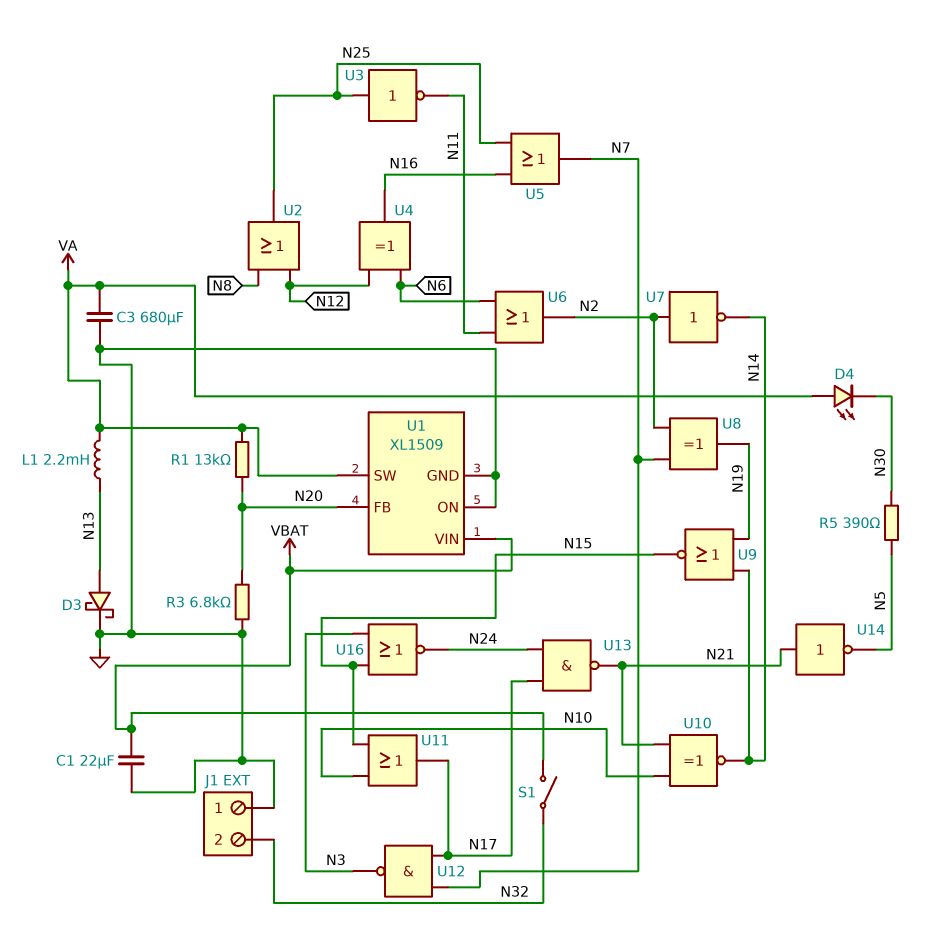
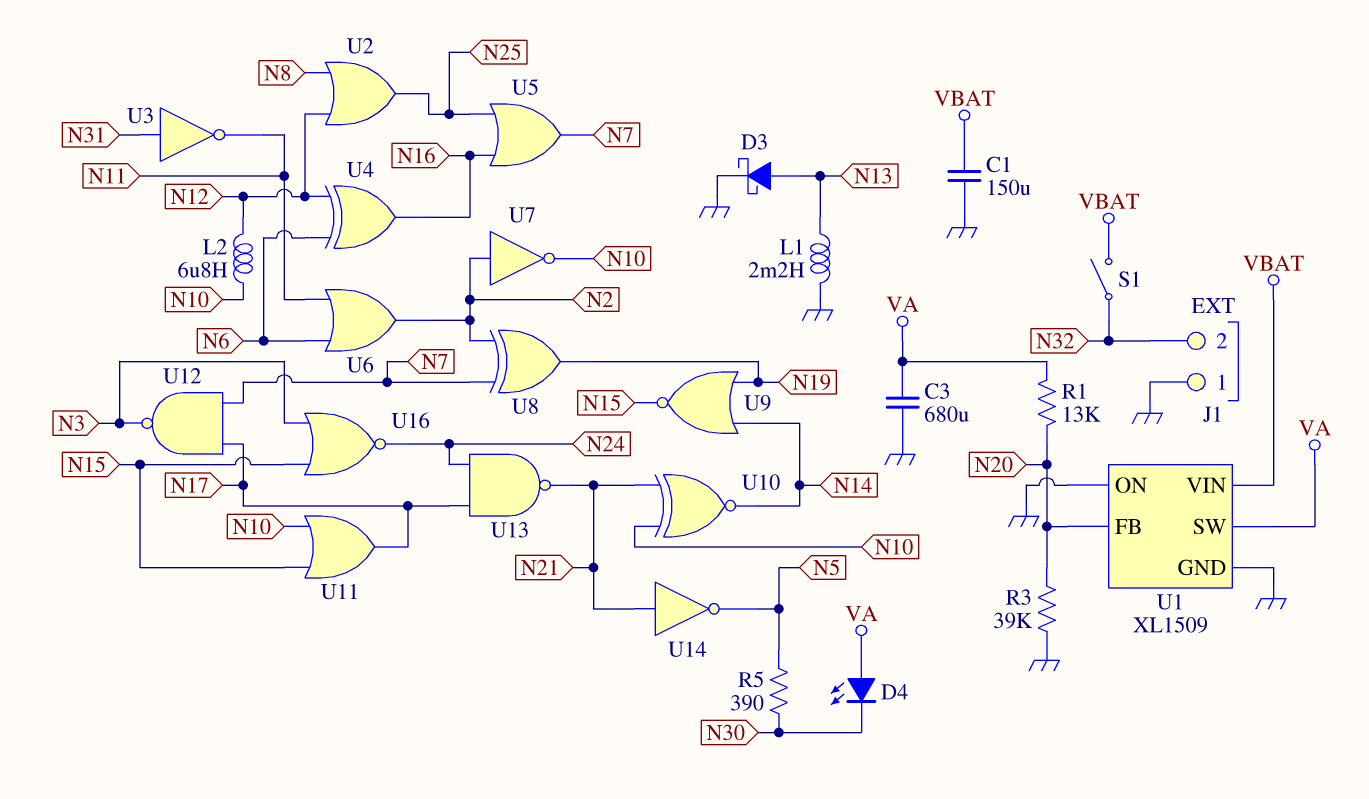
C1: 22uF (GND, VBAT) -> 150uF (GND, VBAT)
L1: 2.2mH (N13, VA) -> 2.2mH (GND, N13)
L2: none -> 6.8uH (N10, N12)
R3: 6.8k (GND, N20) -> 39k (GND, N20)
U3: NOT (in N25, out N11) -> NOT (in N31, out N11)
U7: NOT (in N2, out N14) -> NOT (in N2, out N10)

